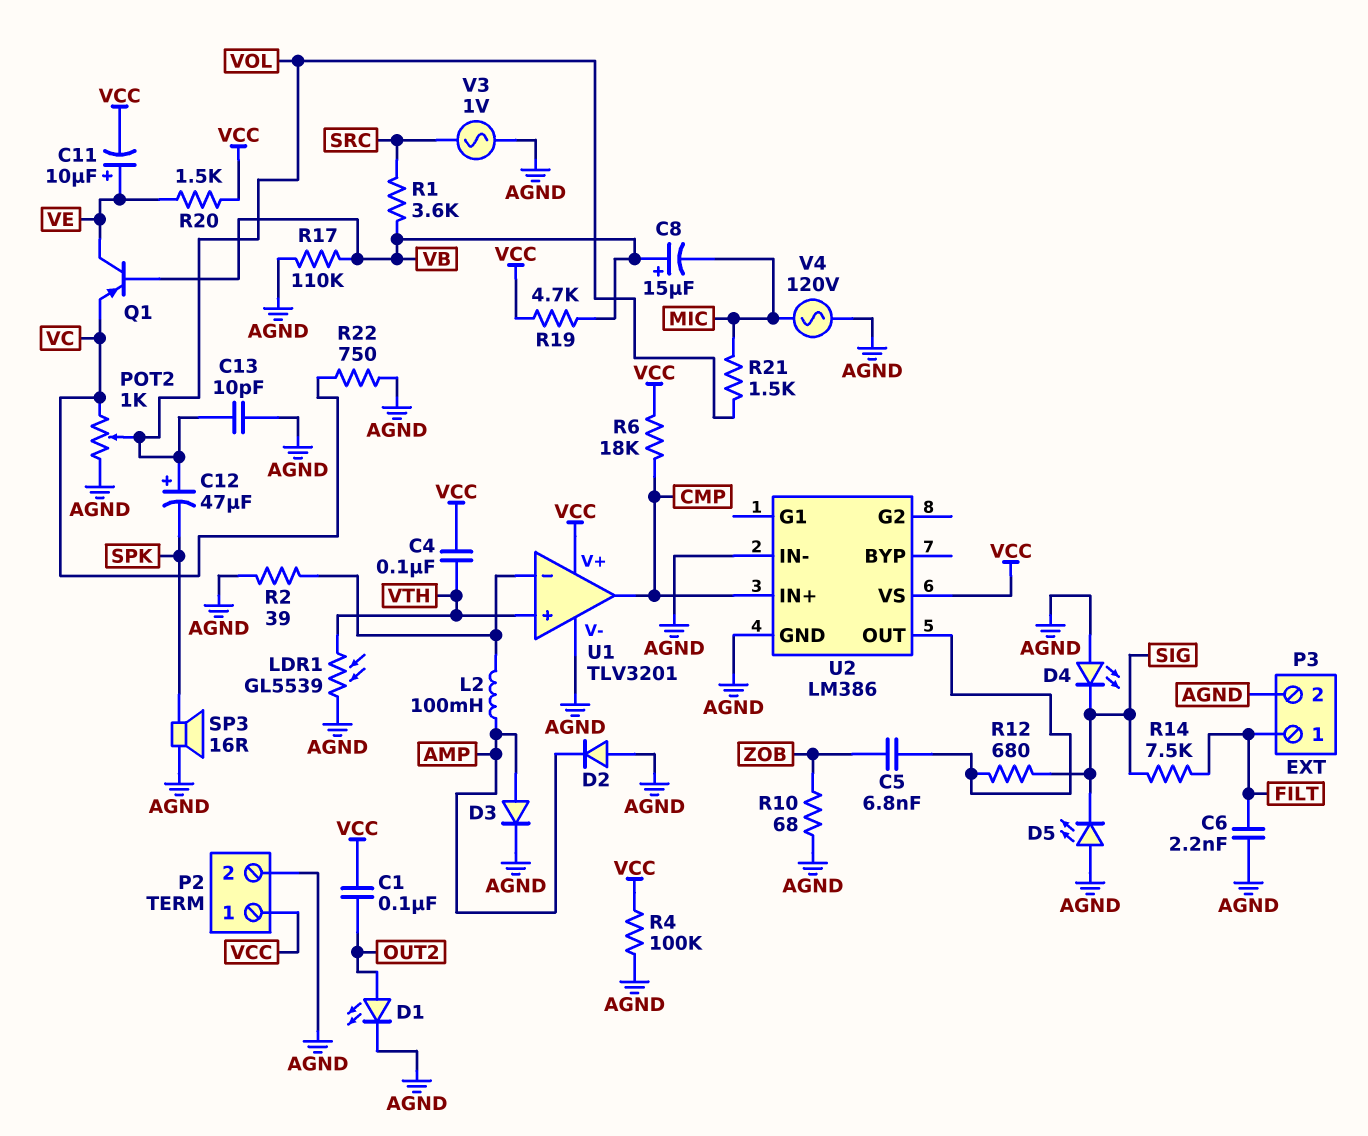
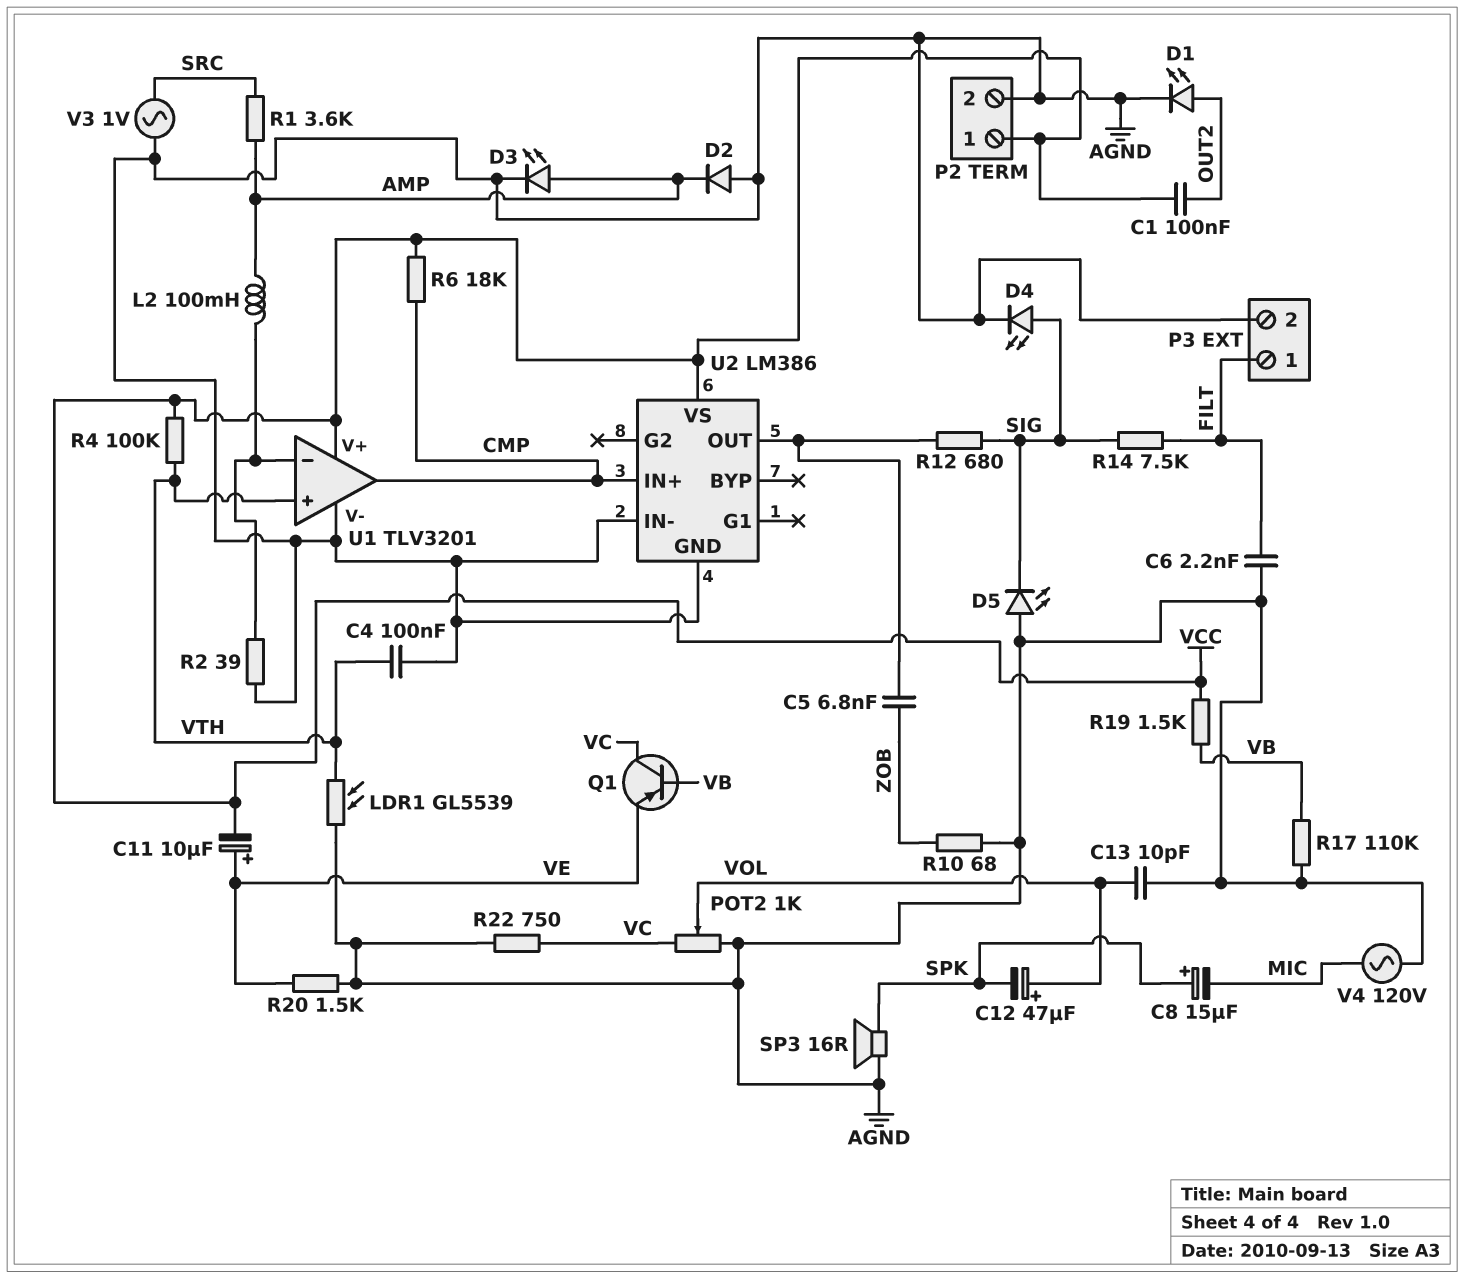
C4: 100nF (VCC, VTH) -> 100nF (AGND, VTH)
C8: 15uF (plus VB, minus MIC) -> 15uF (plus SPK, minus MIC)
D3: diode (A AMP, K AGND) -> LED (A AMP, K AGND)
D4: LED (A AGND, K SIG) -> LED (A SIG, K AGND)
Q1: PNP (B VB, C VE, E VC) -> PNP (B VB, C VC, E VE)
R1: 3.6k (SRC, VB) -> 3.6k (AMP, SRC)
R4: 100k (AGND, VCC) -> 100k (VCC, VTH)
R19: 4.7k (VB, VCC) -> 1.5k (VB, VCC)
R20: 1.5k (VCC, VE) -> 1.5k (AGND, VE)
R21: 1.5k (MIC, VOL) -> none

